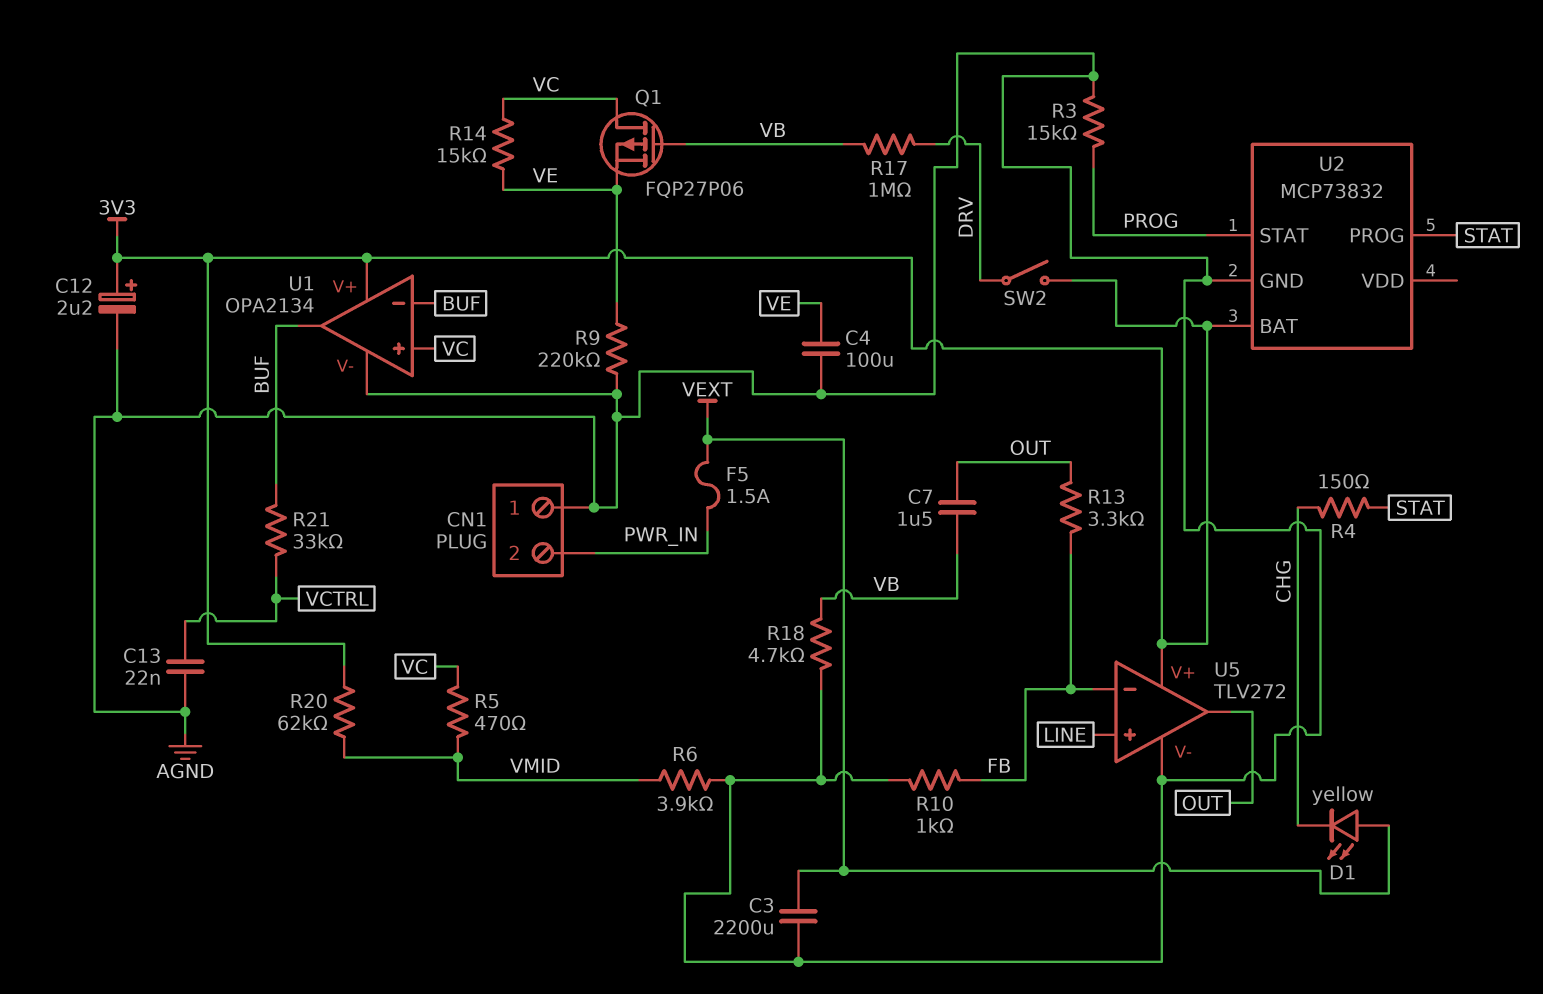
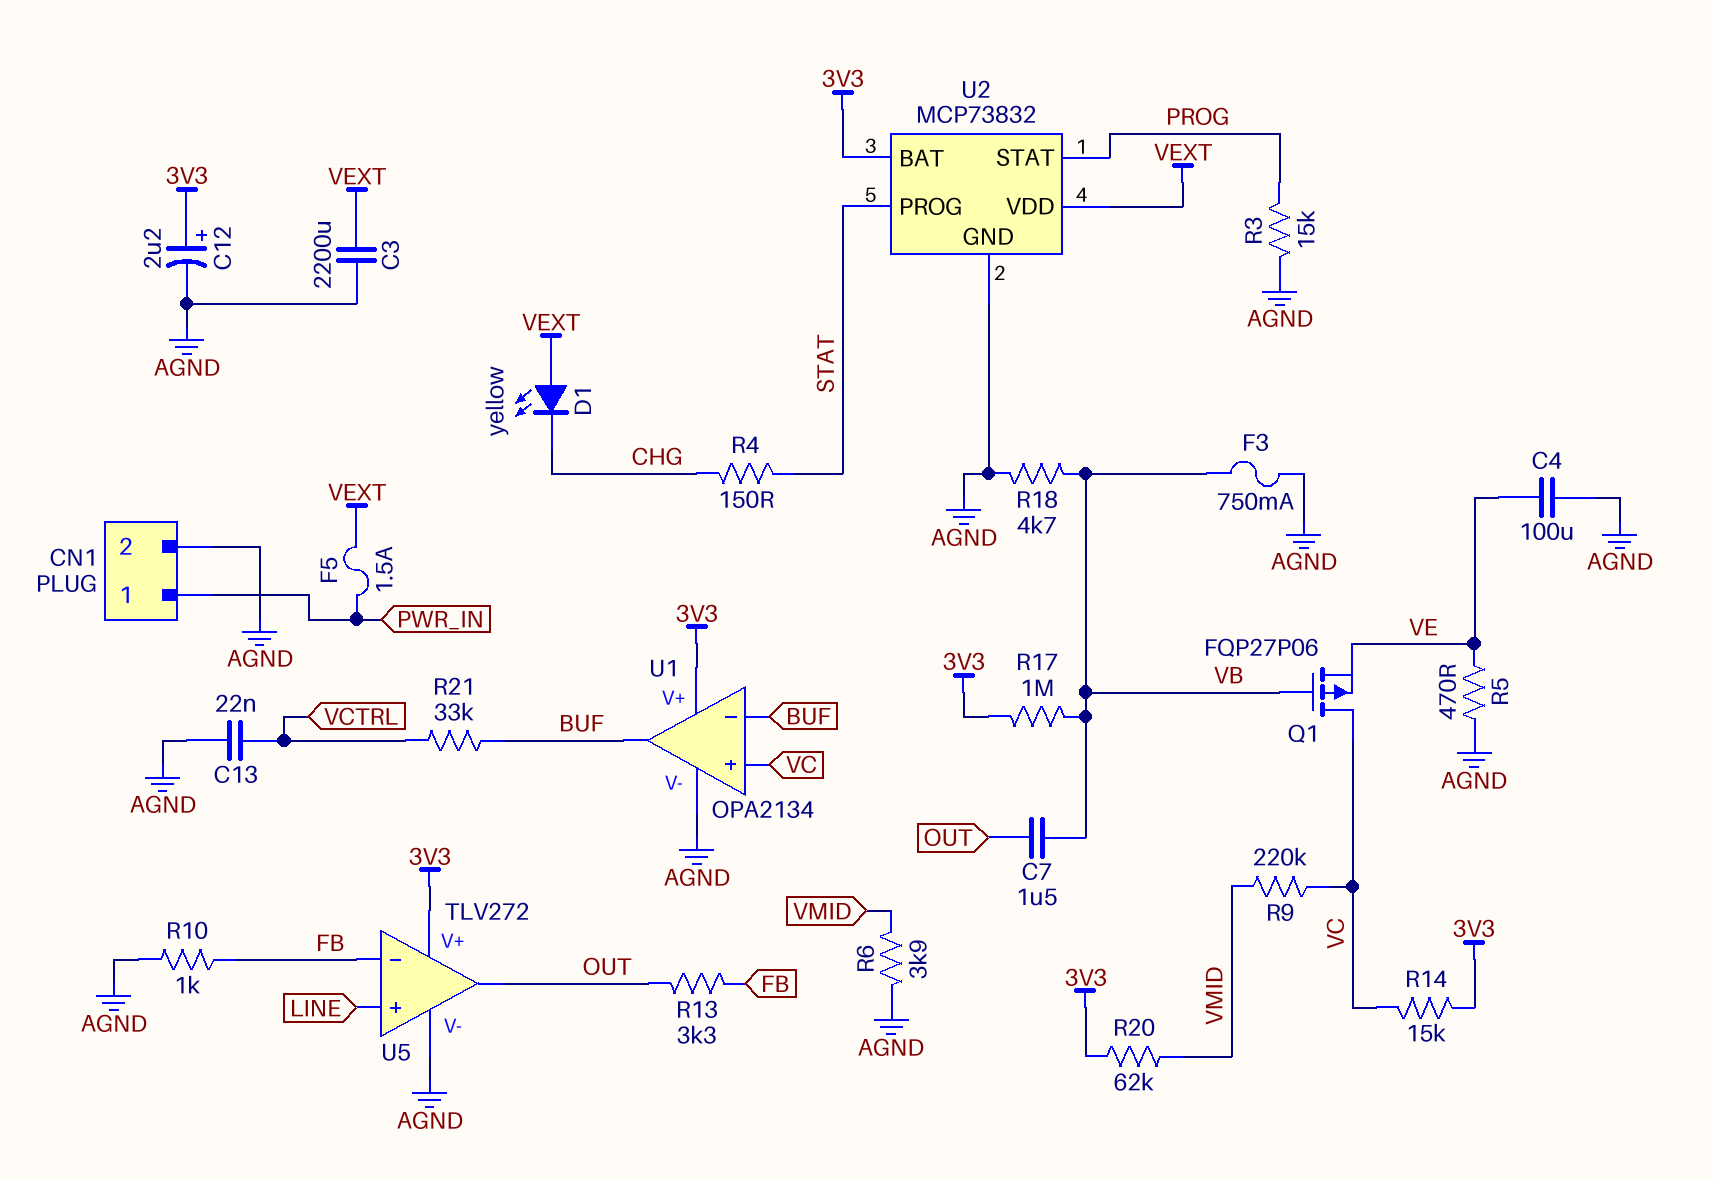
CN1 pin 1: AGND -> PWR_IN
CN1 pin 2: PWR_IN -> AGND
F3: none -> 750mA (AGND, VB)
R5: 470 (VC, VMID) -> 470 (AGND, VE)
R9: 220k (AGND, VE) -> 220k (VC, VMID)
R14: 15k (VC, VE) -> 15k (3V3, VC)
R17: 1M (DRV, VB) -> 1M (3V3, VB)
SW2: switch (3V3, DRV) -> none
U2 pin VDD: none -> VEXT

